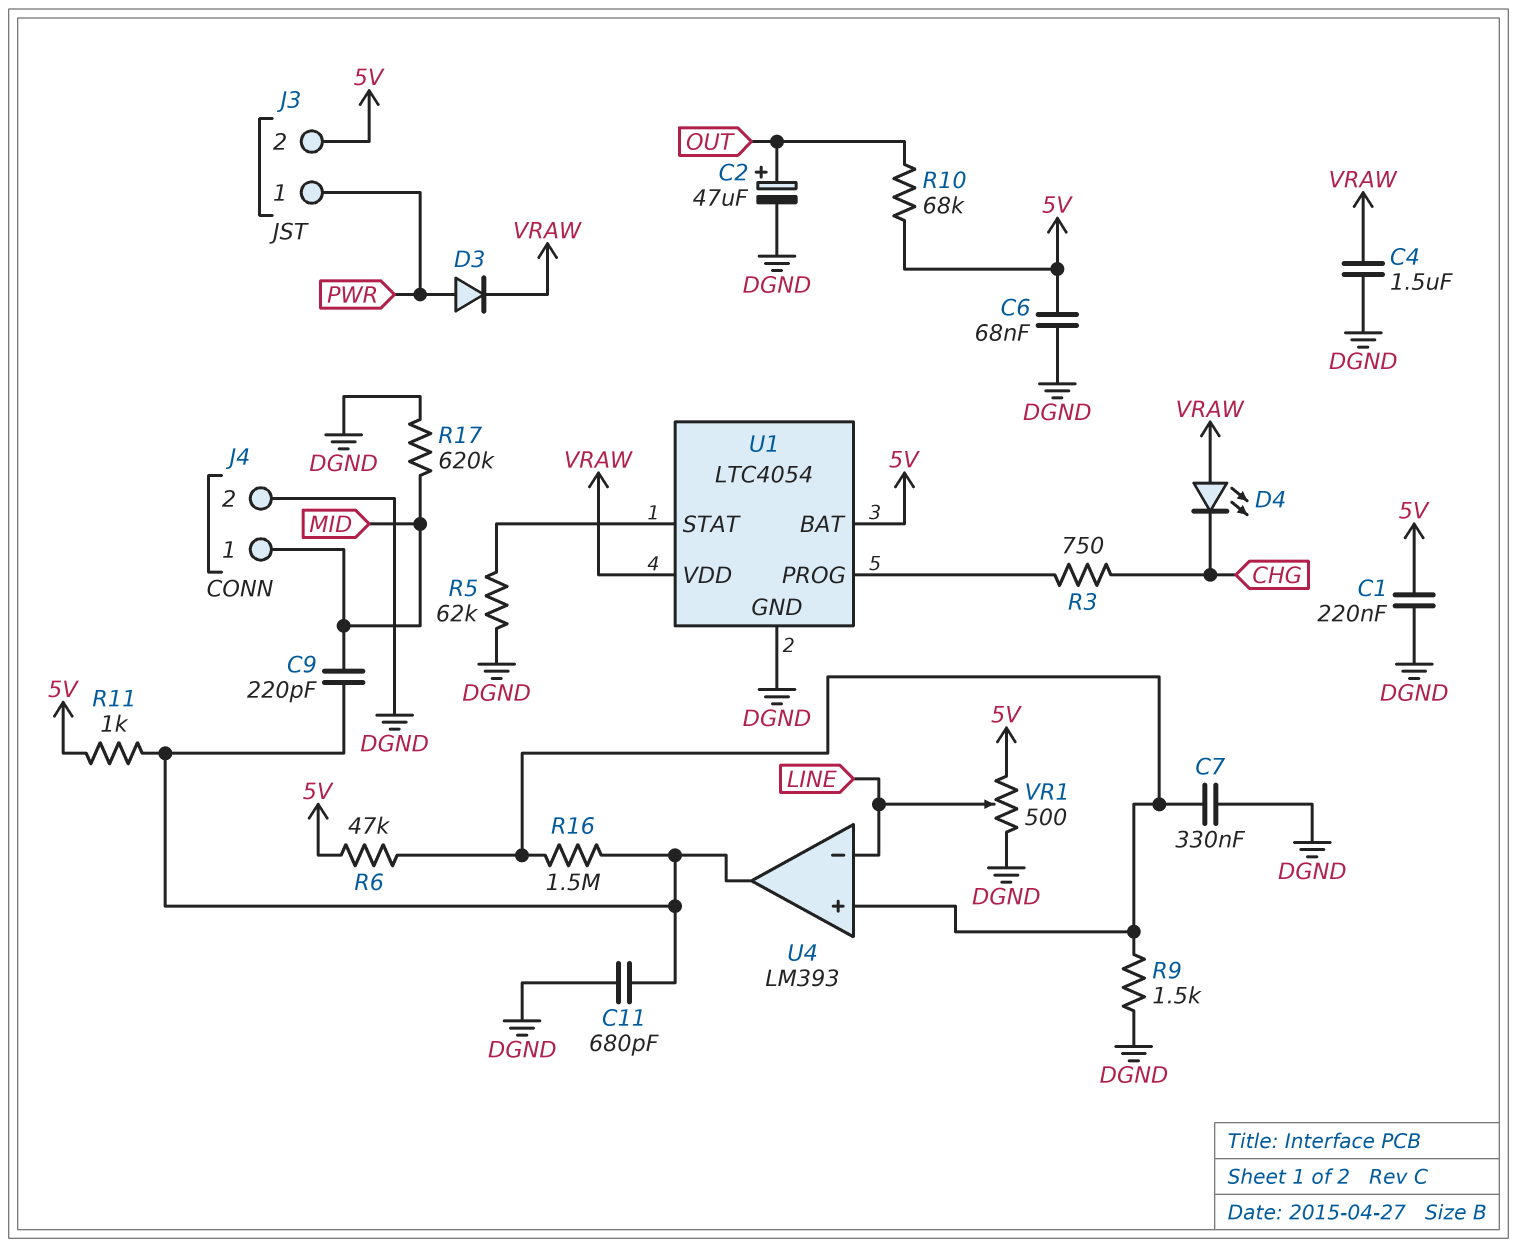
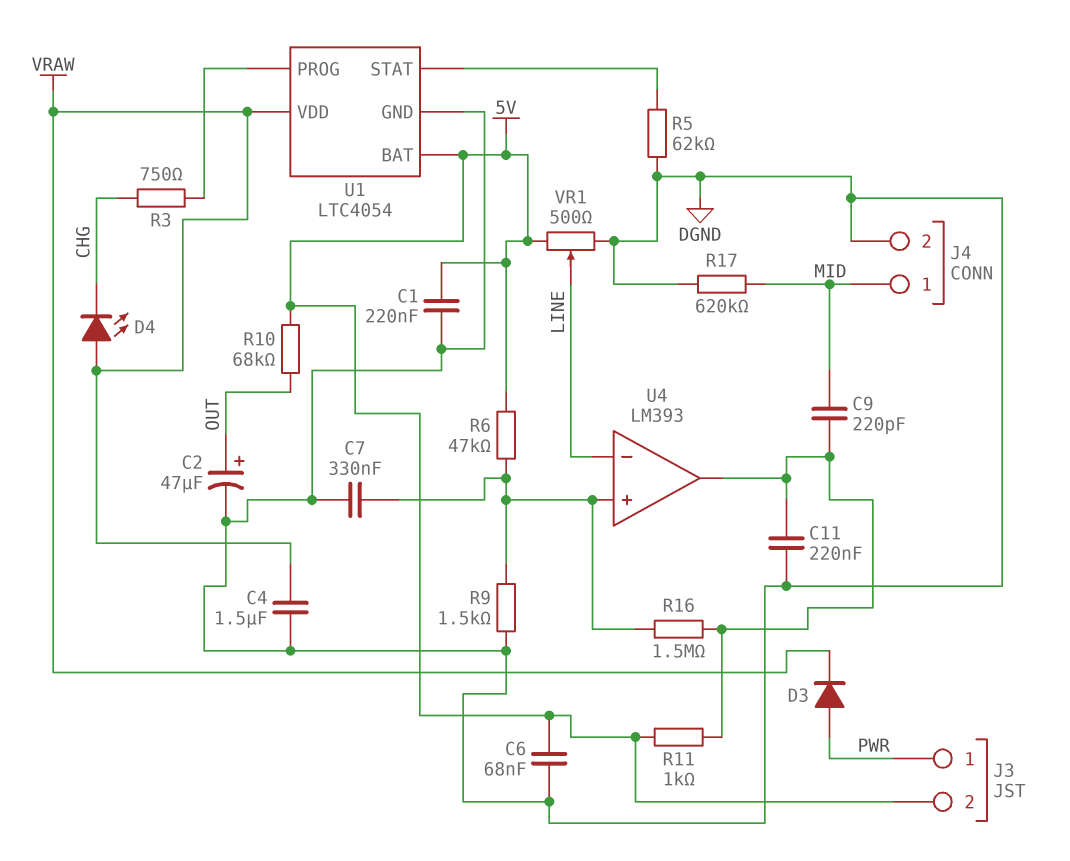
C11: 680pF (DGND, U4/out) -> 220nF (DGND, U4/out)

